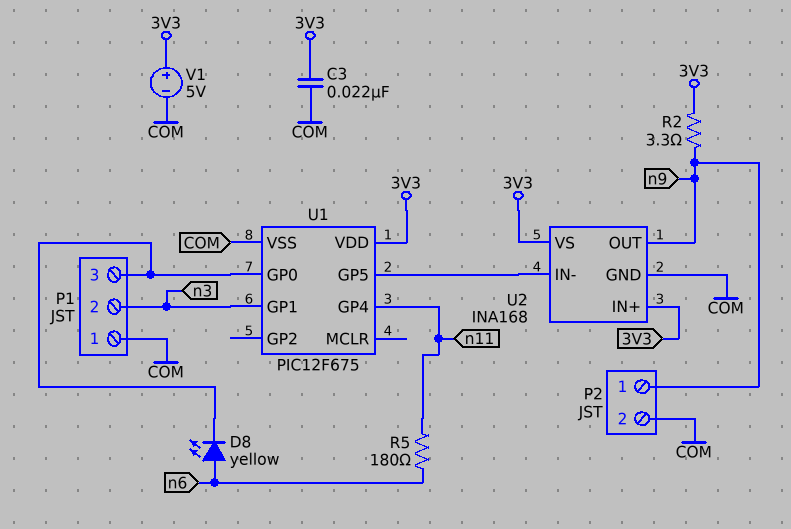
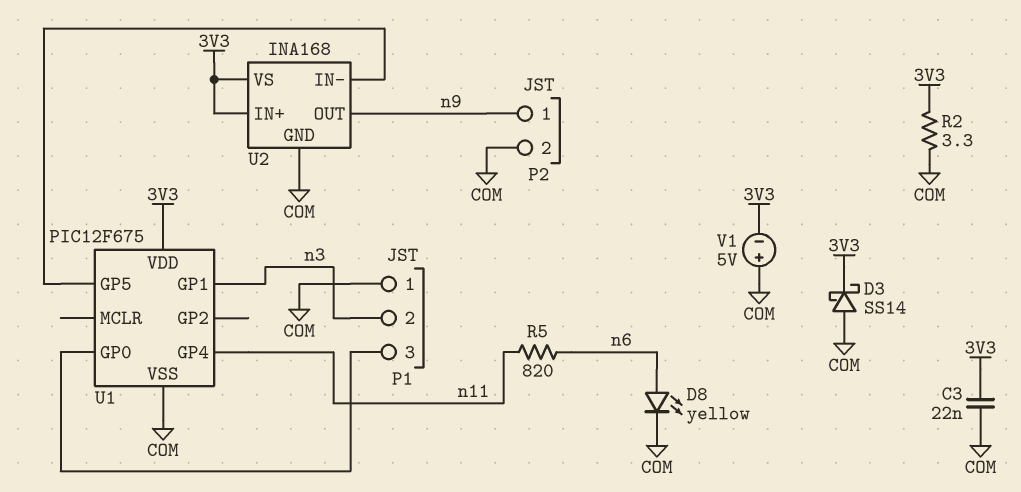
D3: none -> schottky SS14 (A COM, K 3V3)
D8: LED yellow (A n6, K P1/3) -> LED yellow (A n6, K COM)
R2: 3.3 (3V3, n9) -> 3.3 (3V3, COM)
R5: 180 (n6, n11) -> 820 (n6, n11)
V1: 5V (plus 3V3, minus COM) -> 5V (plus COM, minus 3V3)

